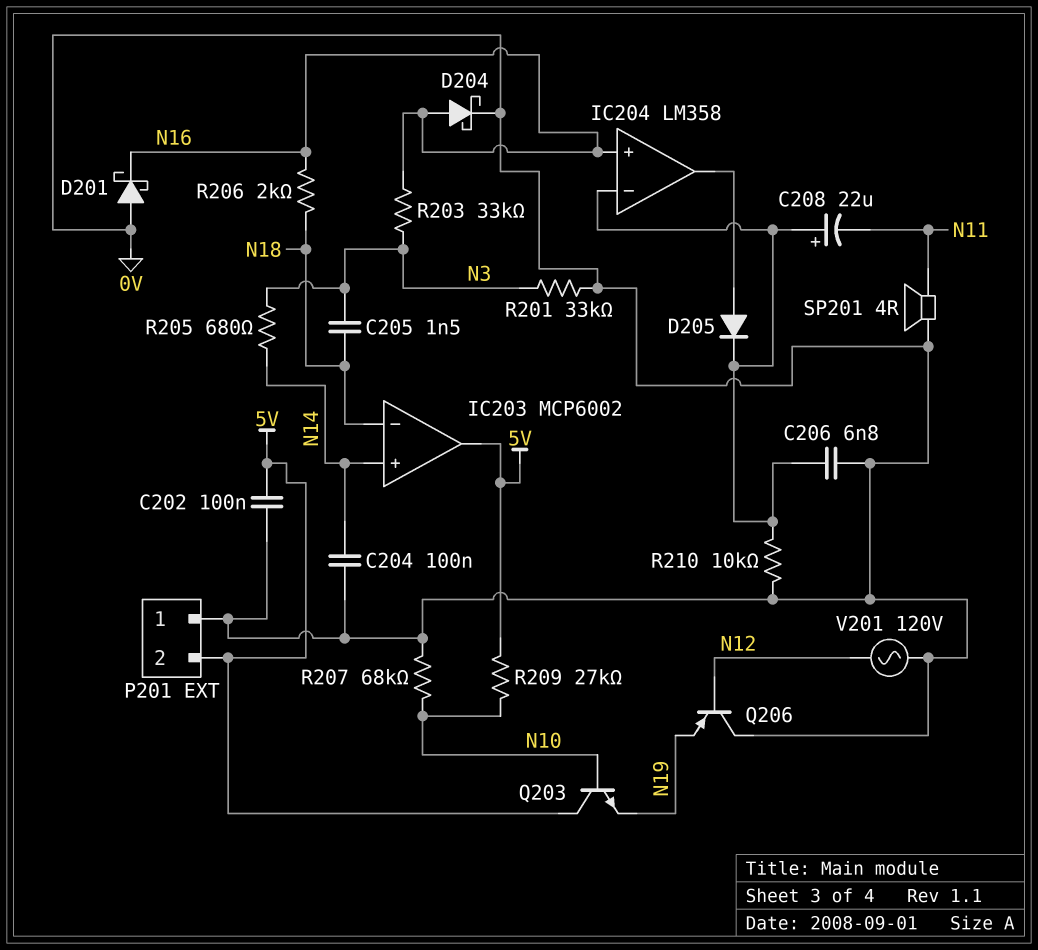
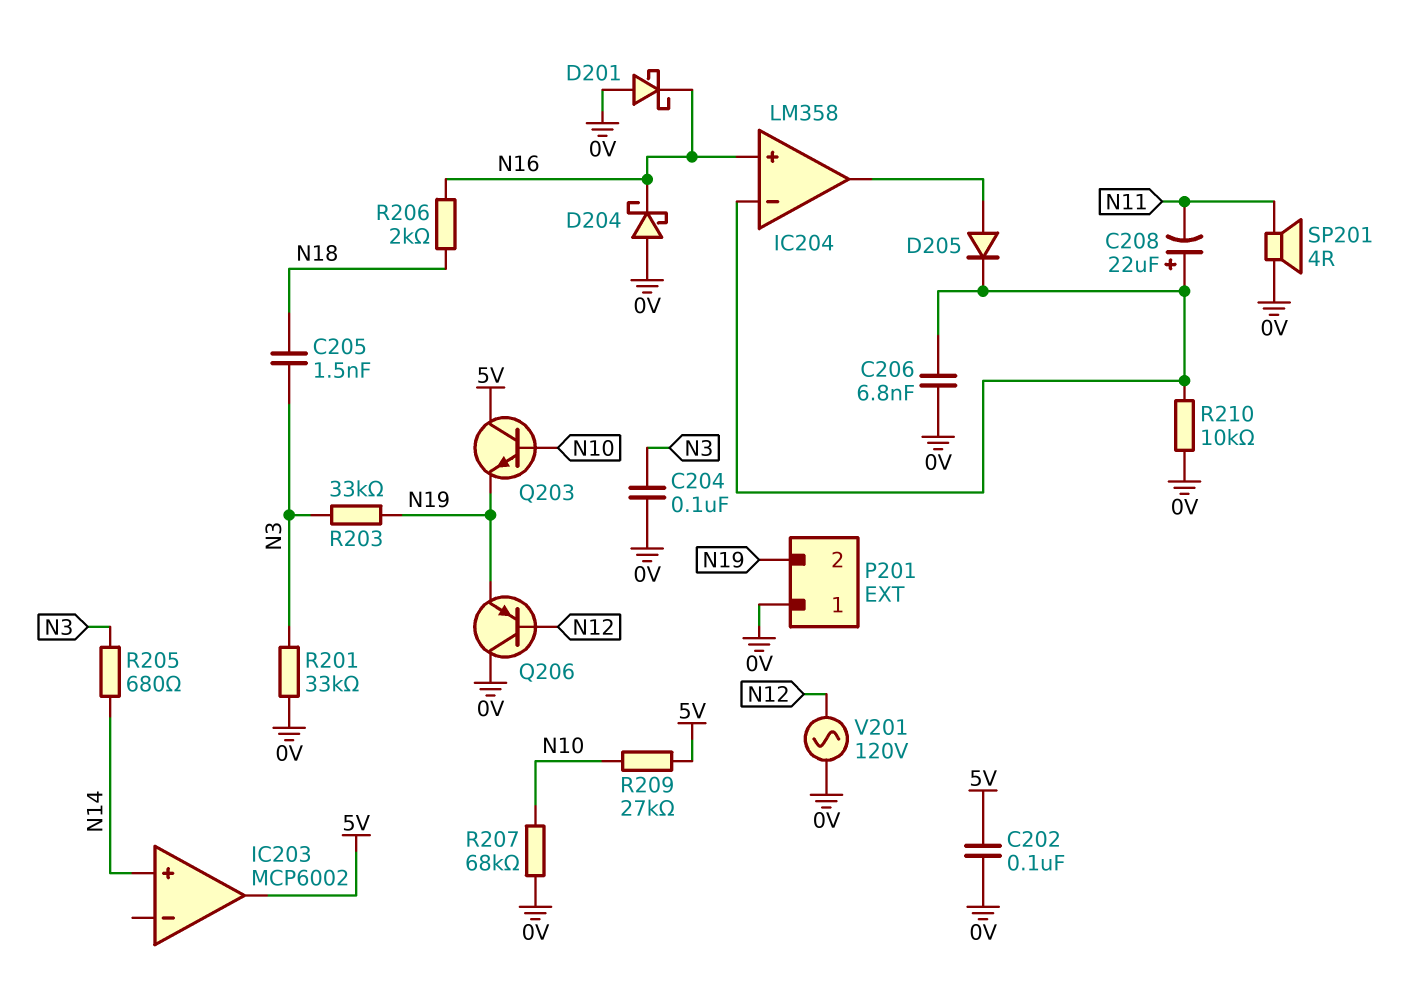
C204: 100nF (0V, N14) -> 100nF (0V, N3)
D204: schottky (A N16, K 0V) -> schottky (A 0V, K N16)
IC203 pin in-: N18 -> none
P201 pin 2: 5V -> N19
R203: 33k (N3, N16) -> 33k (N3, N19)

